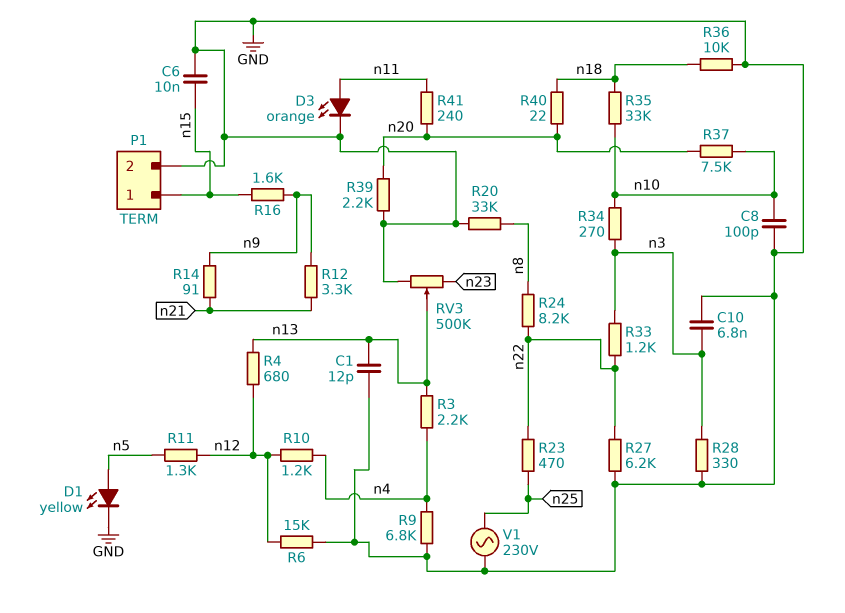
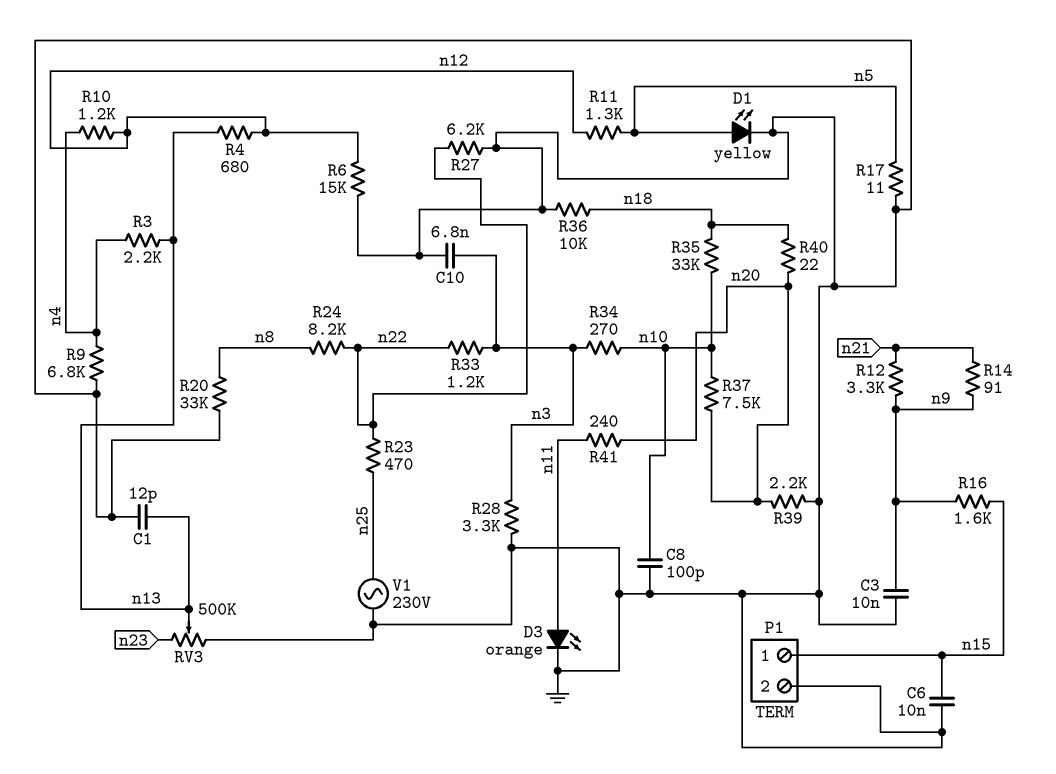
C3: none -> 10nF (GND, n9)
R17: none -> 11 (GND, n5)
R28: 330 (GND, n3) -> 3.3k (GND, n3)

